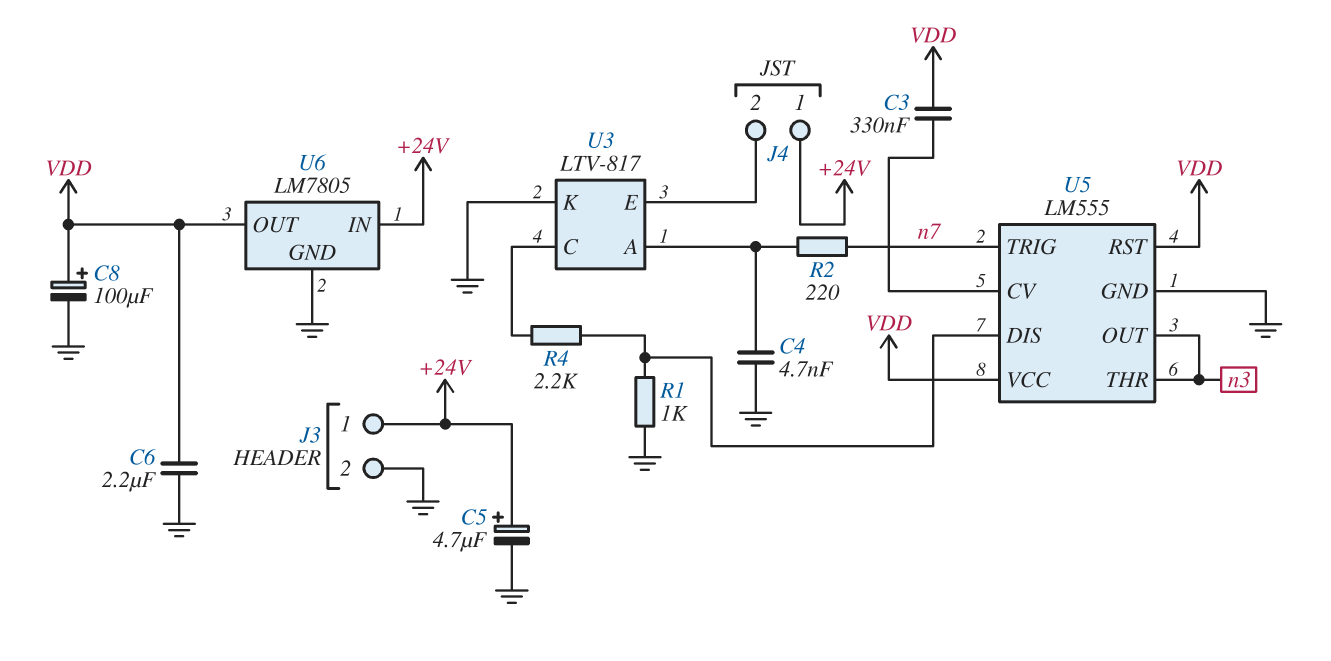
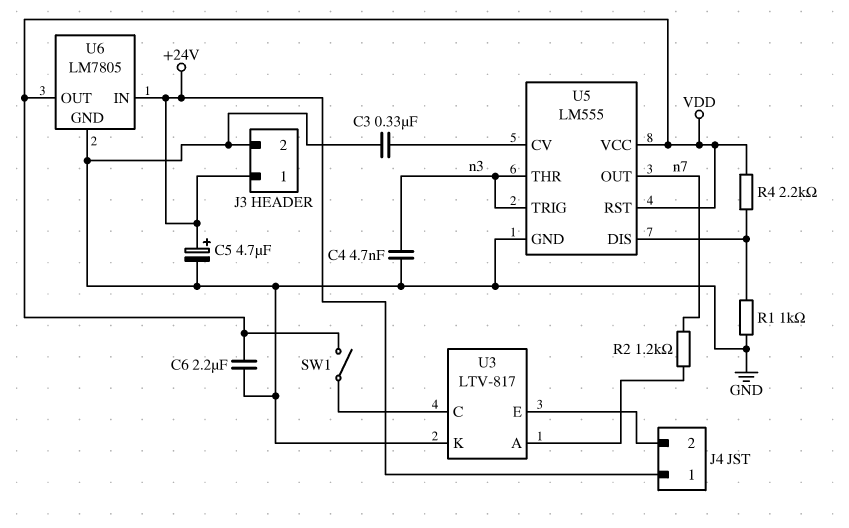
C3: 330nF (U5/CV, VDD) -> 330nF (GND, U5/CV)
C4: 4.7nF (GND, U3/A) -> 4.7nF (GND, n3)
C8: 100uF (plus VDD, minus GND) -> none
R2: 220 (U3/A, n7) -> 1.2k (U3/A, n7)
R4: 2.2k (U3/C, U5/DIS) -> 2.2k (U5/DIS, VDD)
SW1: none -> switch (U3/C, VDD)
U5 pin OUT: n3 -> n7
U5 pin TRIG: n7 -> n3

